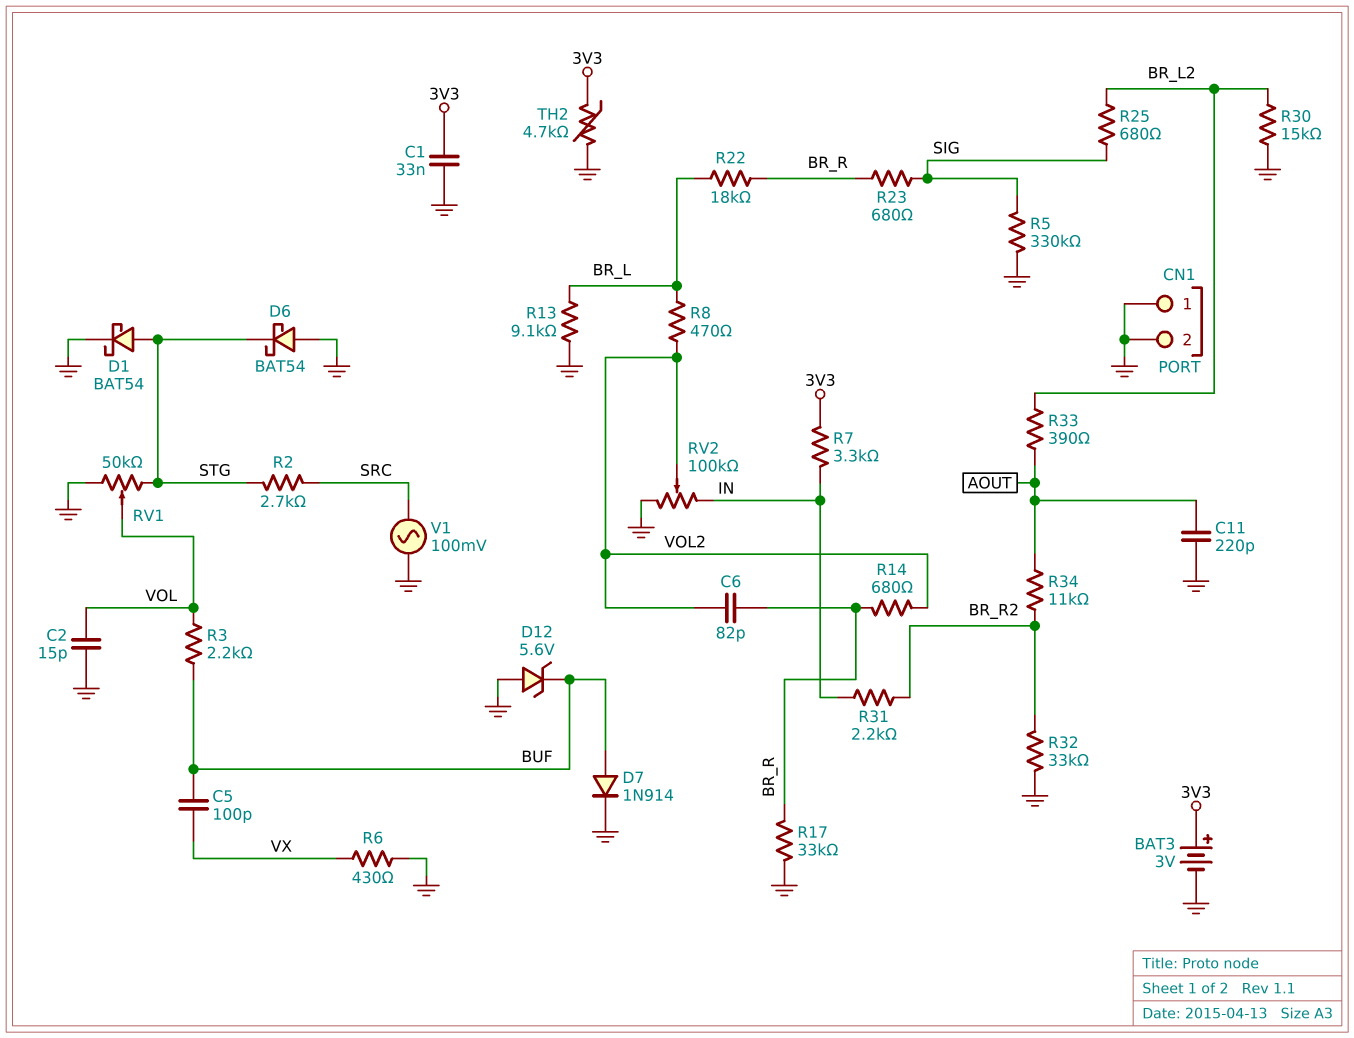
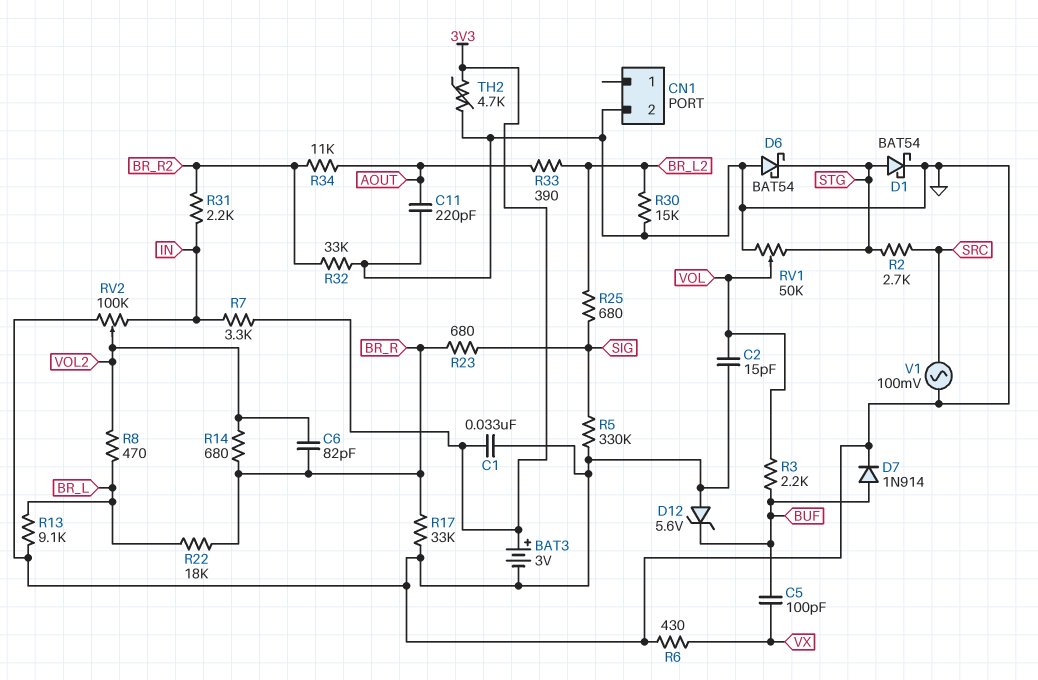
CN1 pin 1: GND -> none

